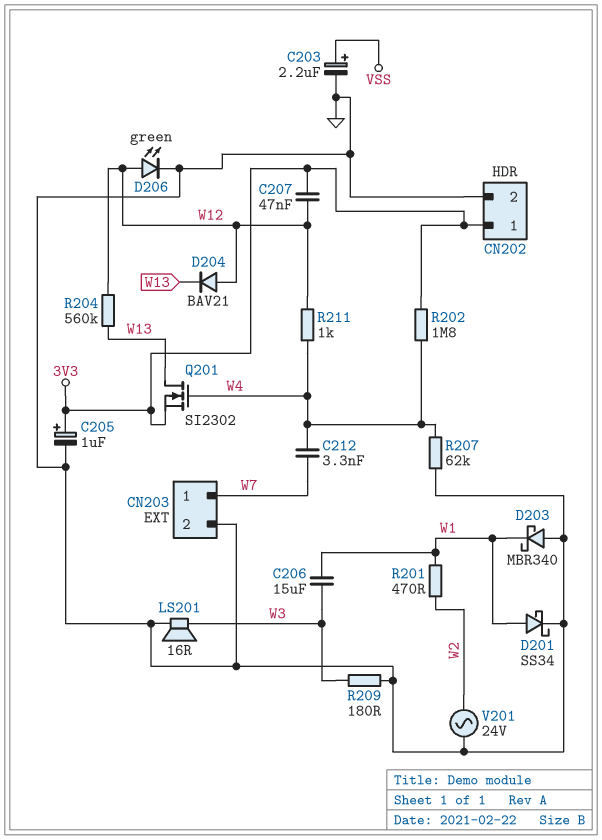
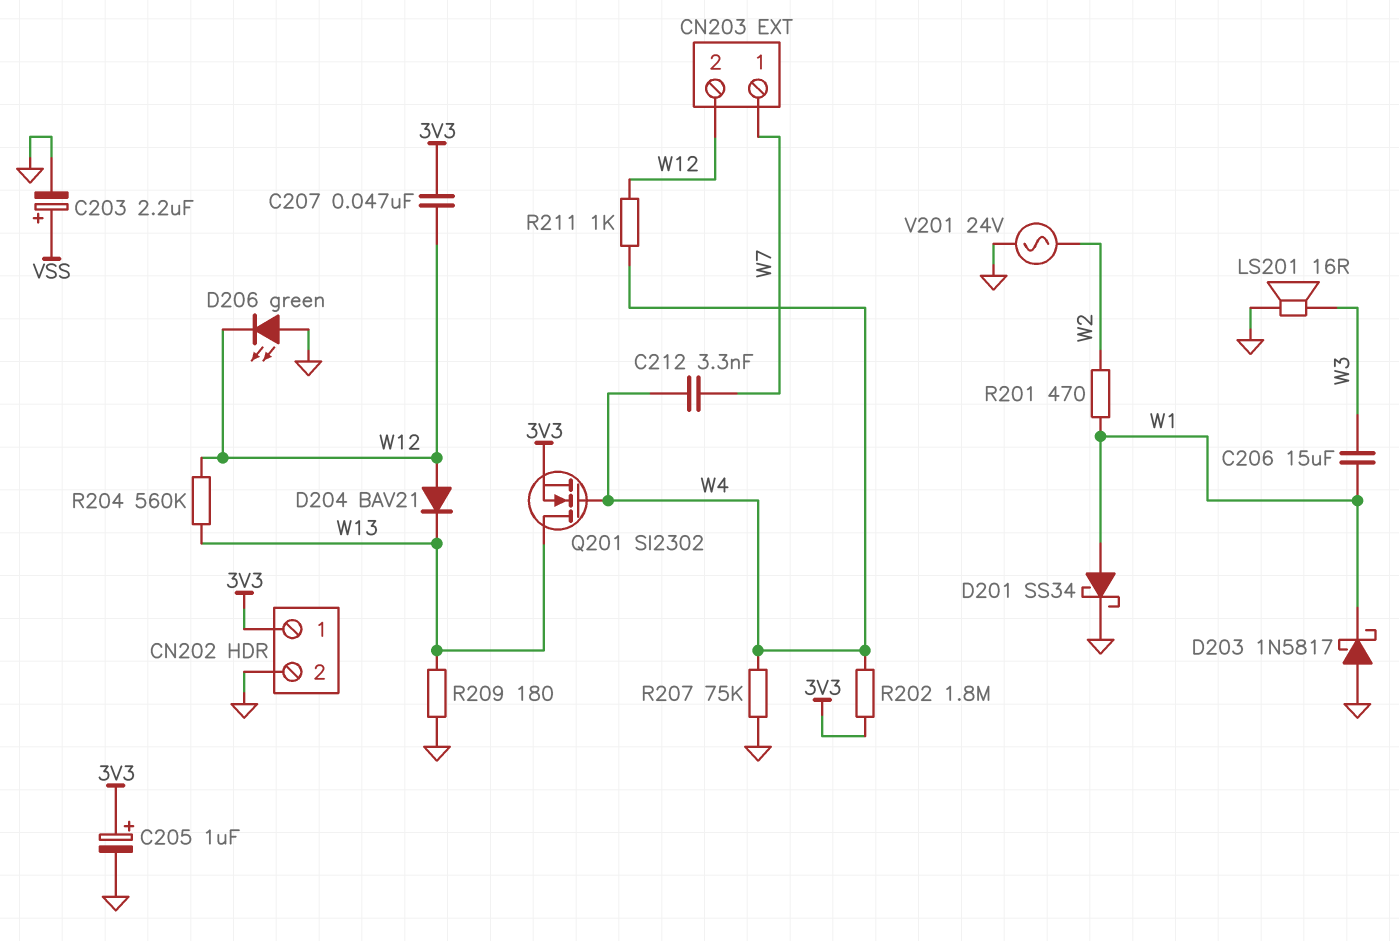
CN203 pin 2: GND -> W12
D203: schottky MBR340 (A GND, K W1) -> schottky 1N5817 (A GND, K W1)
D206: LED green (A W12, K GND) -> LED green (A GND, K W12)
R207: 62k (GND, W4) -> 75k (GND, W4)
R209: 180 (GND, W3) -> 180 (GND, W13)

